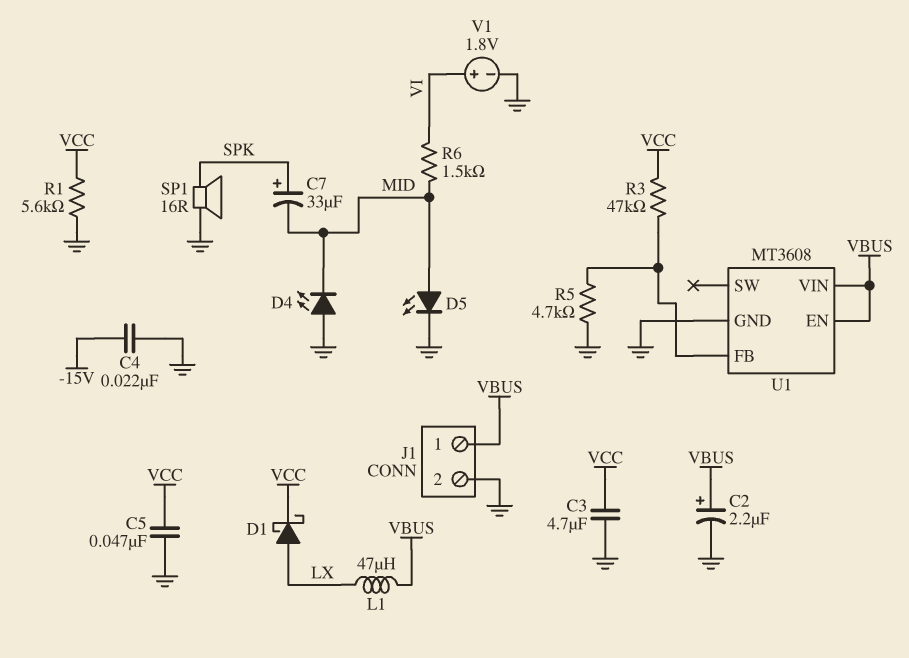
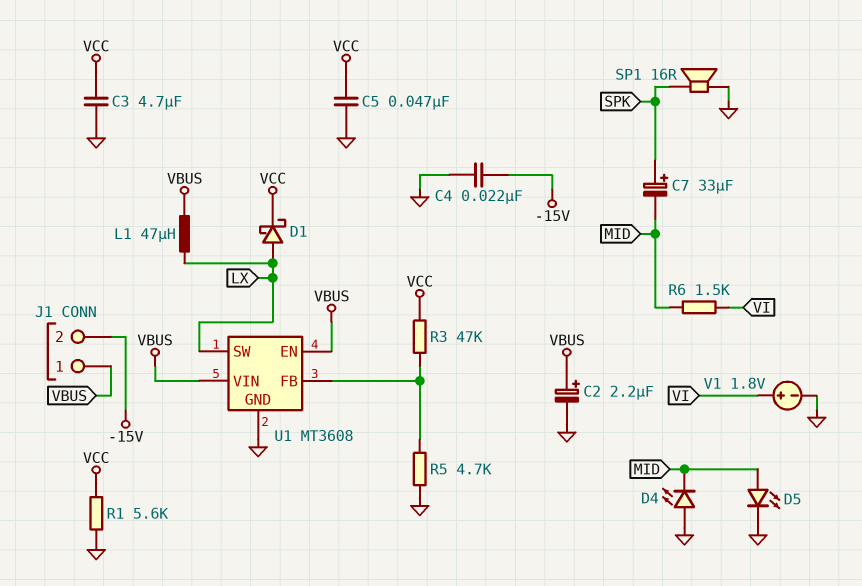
J1 pin 2: GND -> -15V
U1 pin SW: none -> LX

